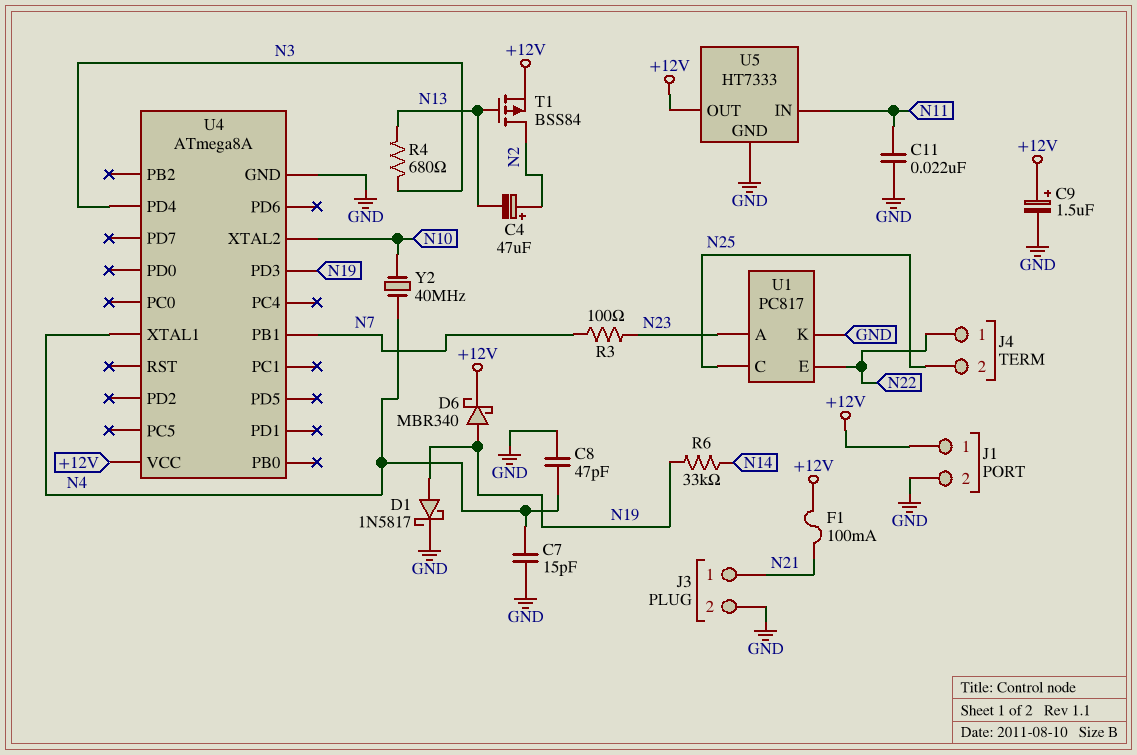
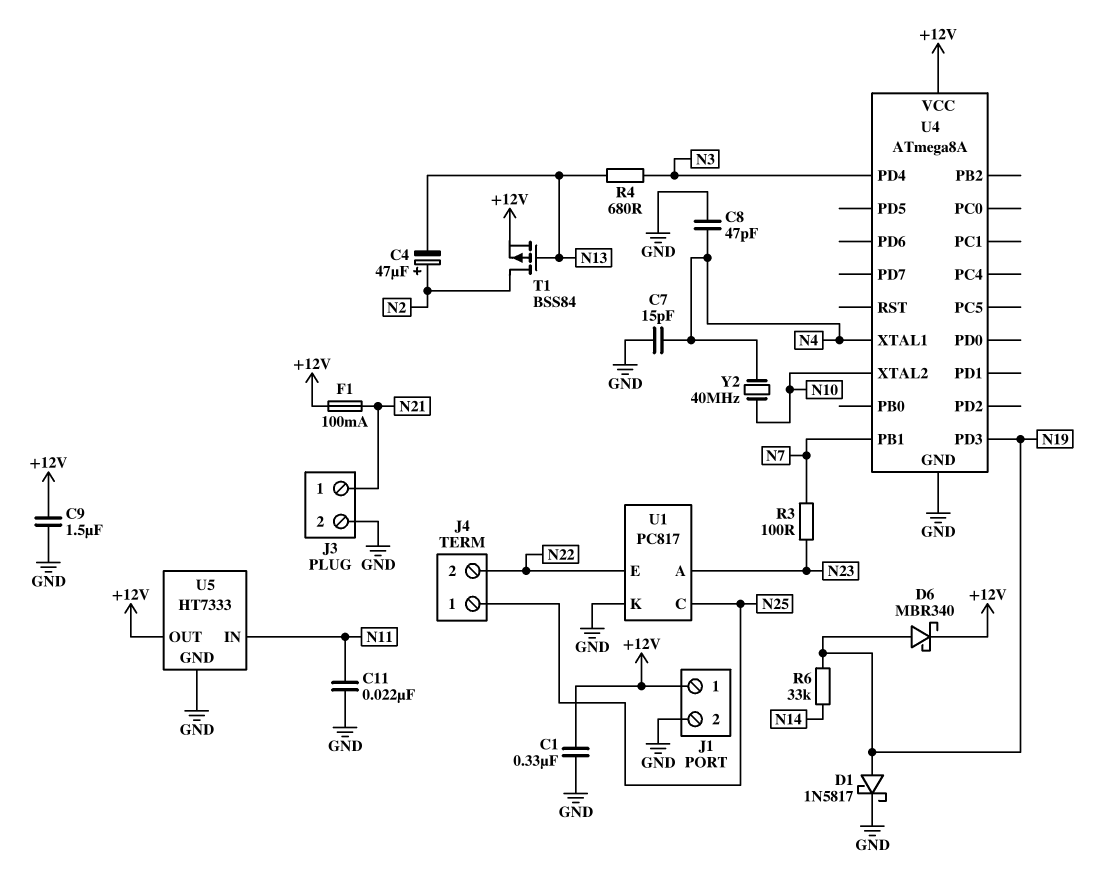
C1: none -> 330nF (+12V, GND)
C9: 1.5uF (plus +12V, minus GND) -> 1.5uF (+12V, GND)
J4 pin 1: N22 -> N25
J4 pin 2: N25 -> N22

